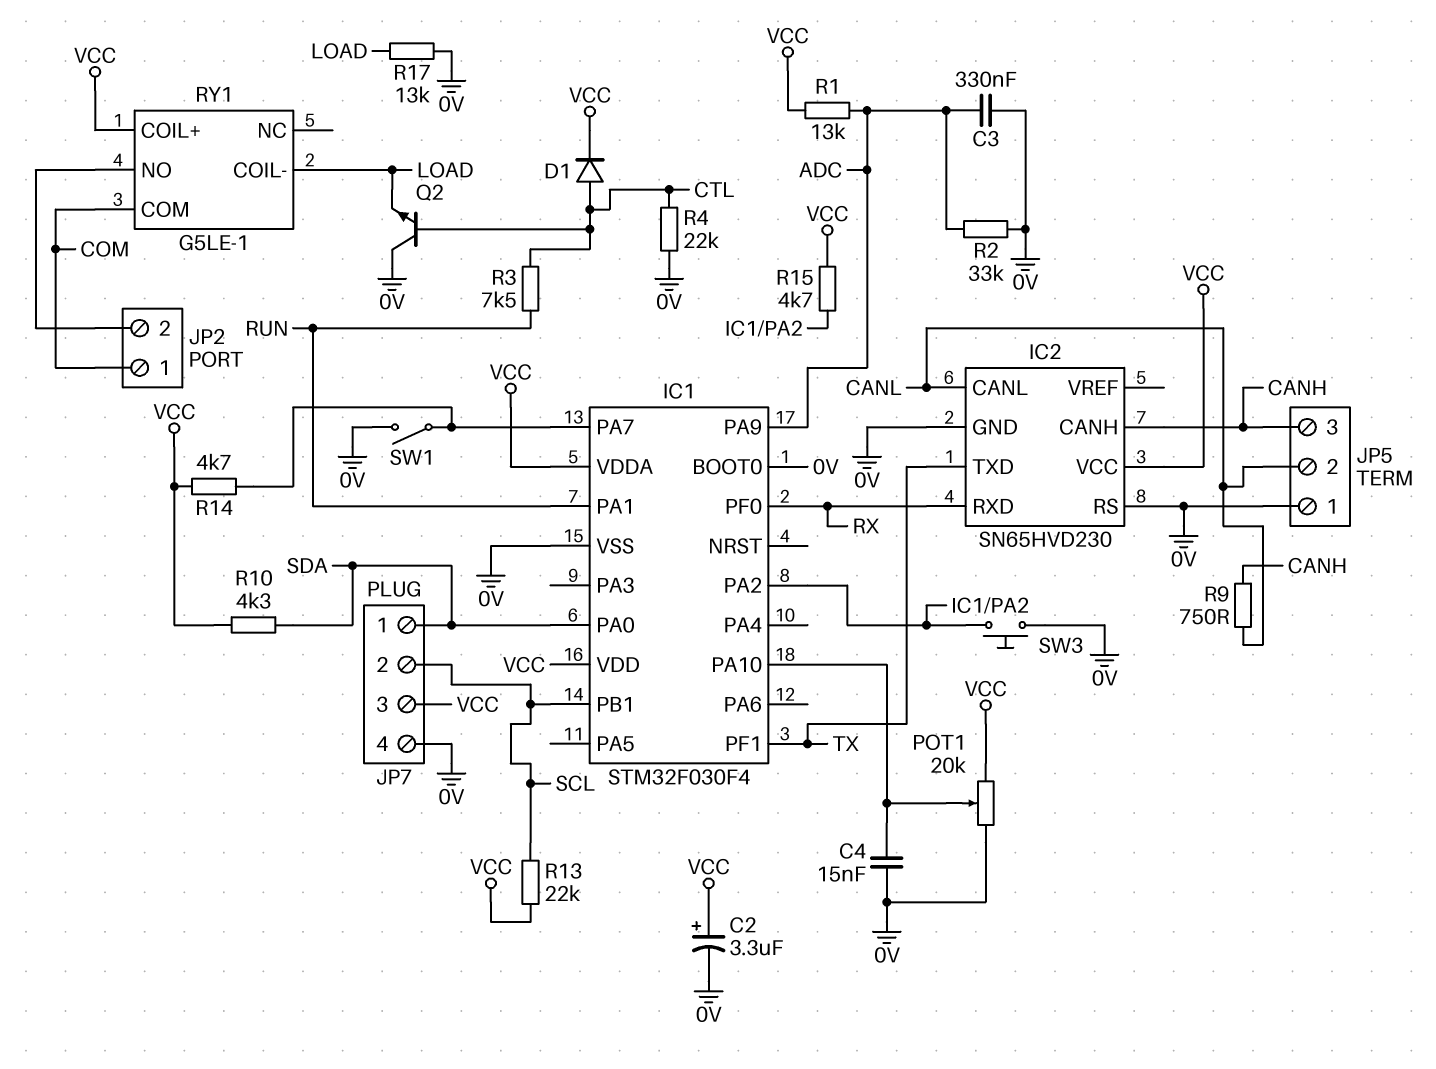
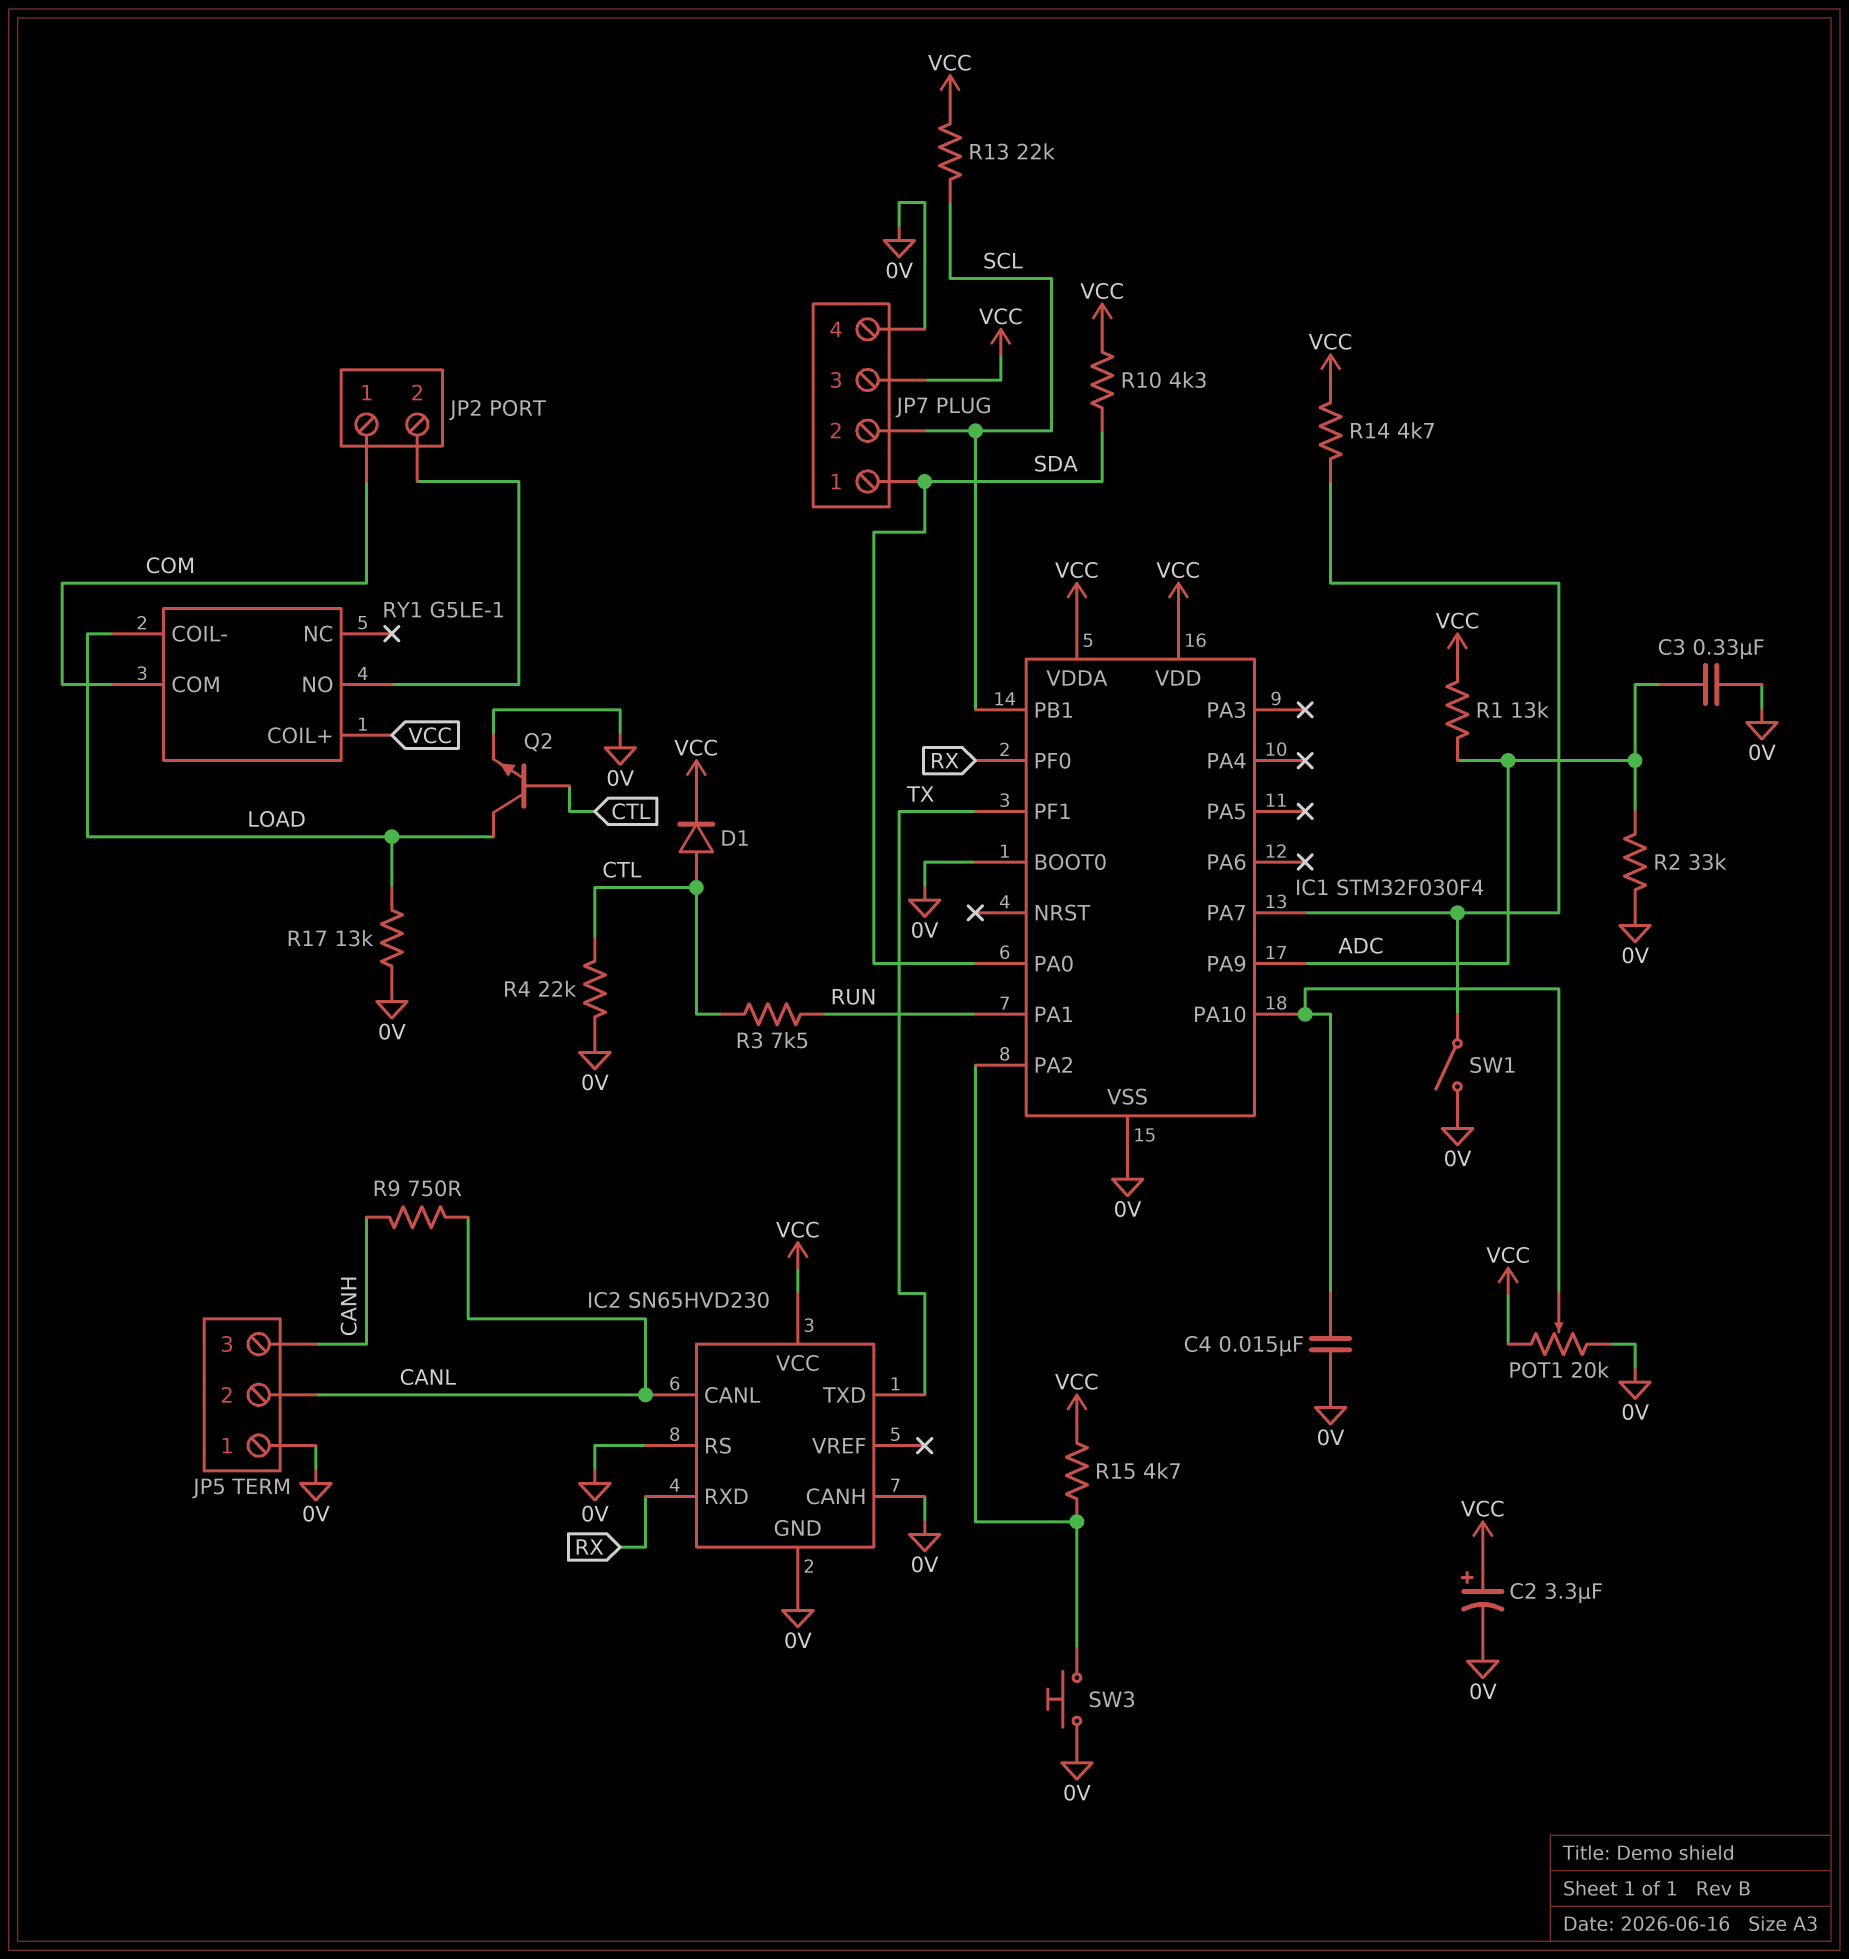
IC2 pin CANH: CANH -> 0V
Q2: NPN (B CTL, C 0V, E LOAD) -> NPN (B CTL, C LOAD, E 0V)

